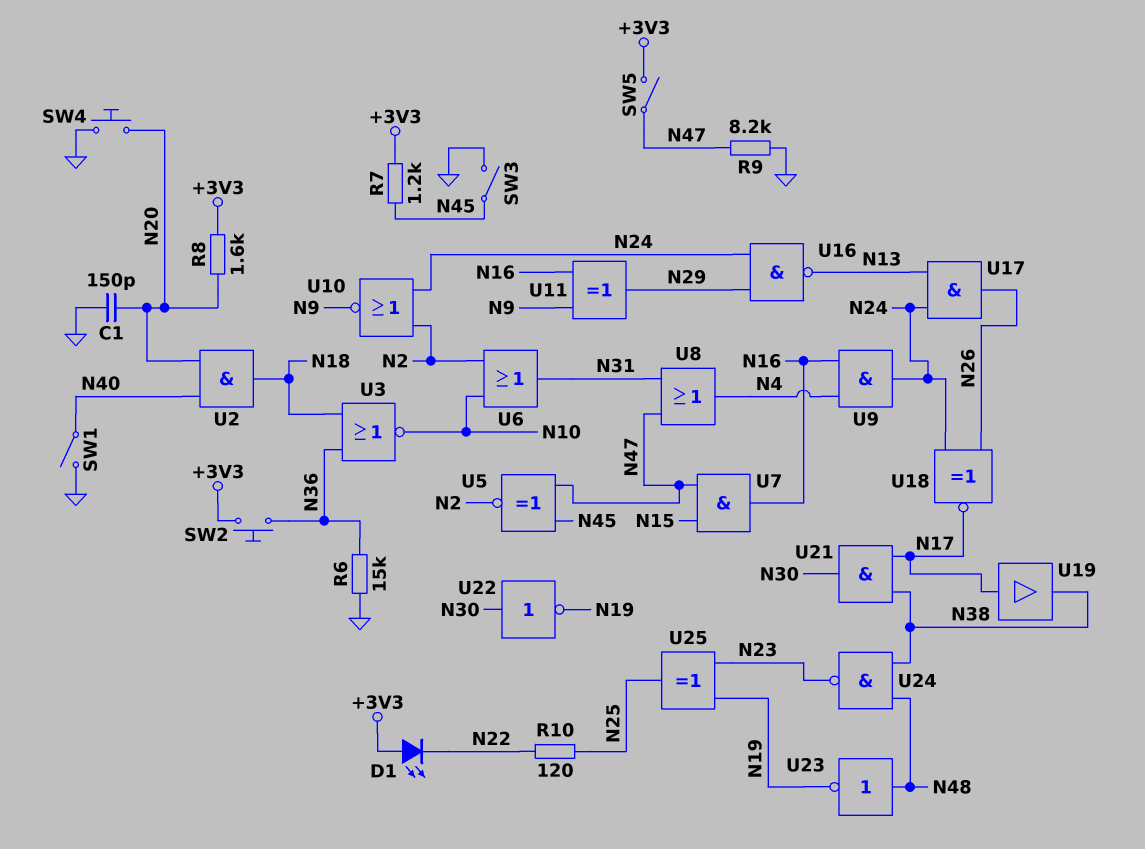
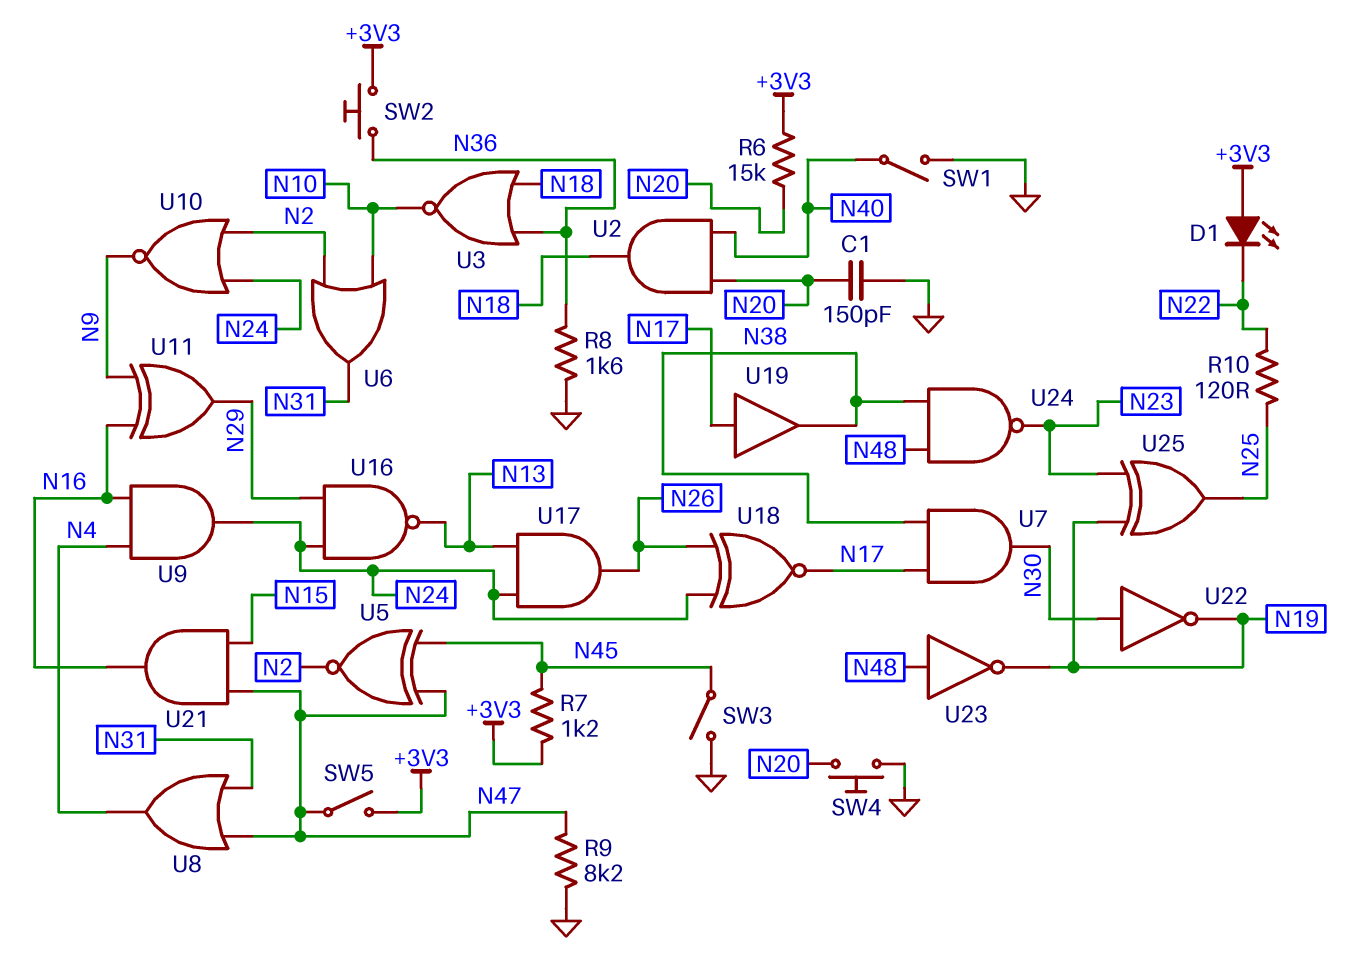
R6: 15k (GND, N36) -> 15k (+3V3, N20)
R8: 1.6k (+3V3, N20) -> 1.6k (GND, N36)
U7: AND (in N15, in N47, out N16) -> AND (in N17, in N38, out N30)
U21: AND (in N17, in N38, out N30) -> AND (in N15, in N47, out N16)

